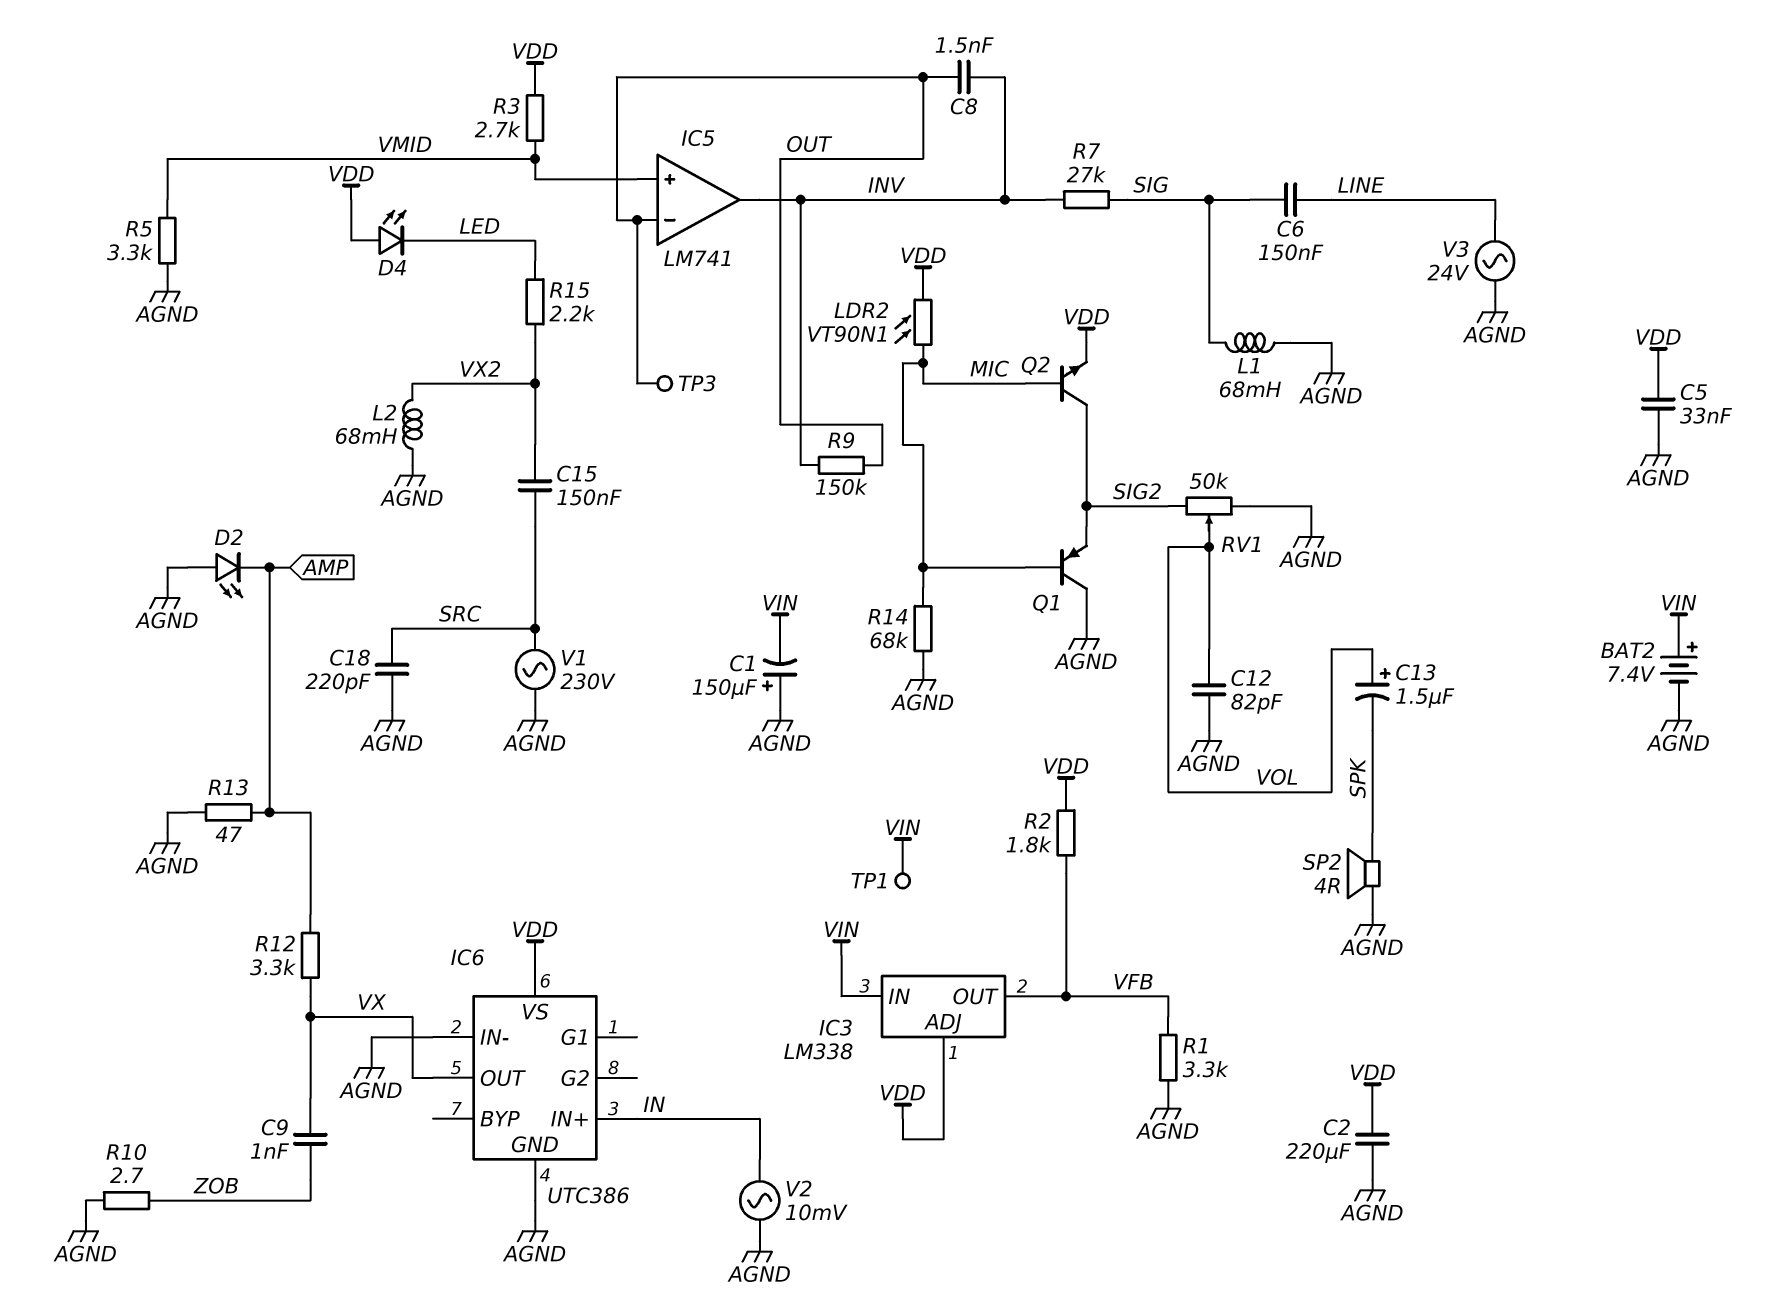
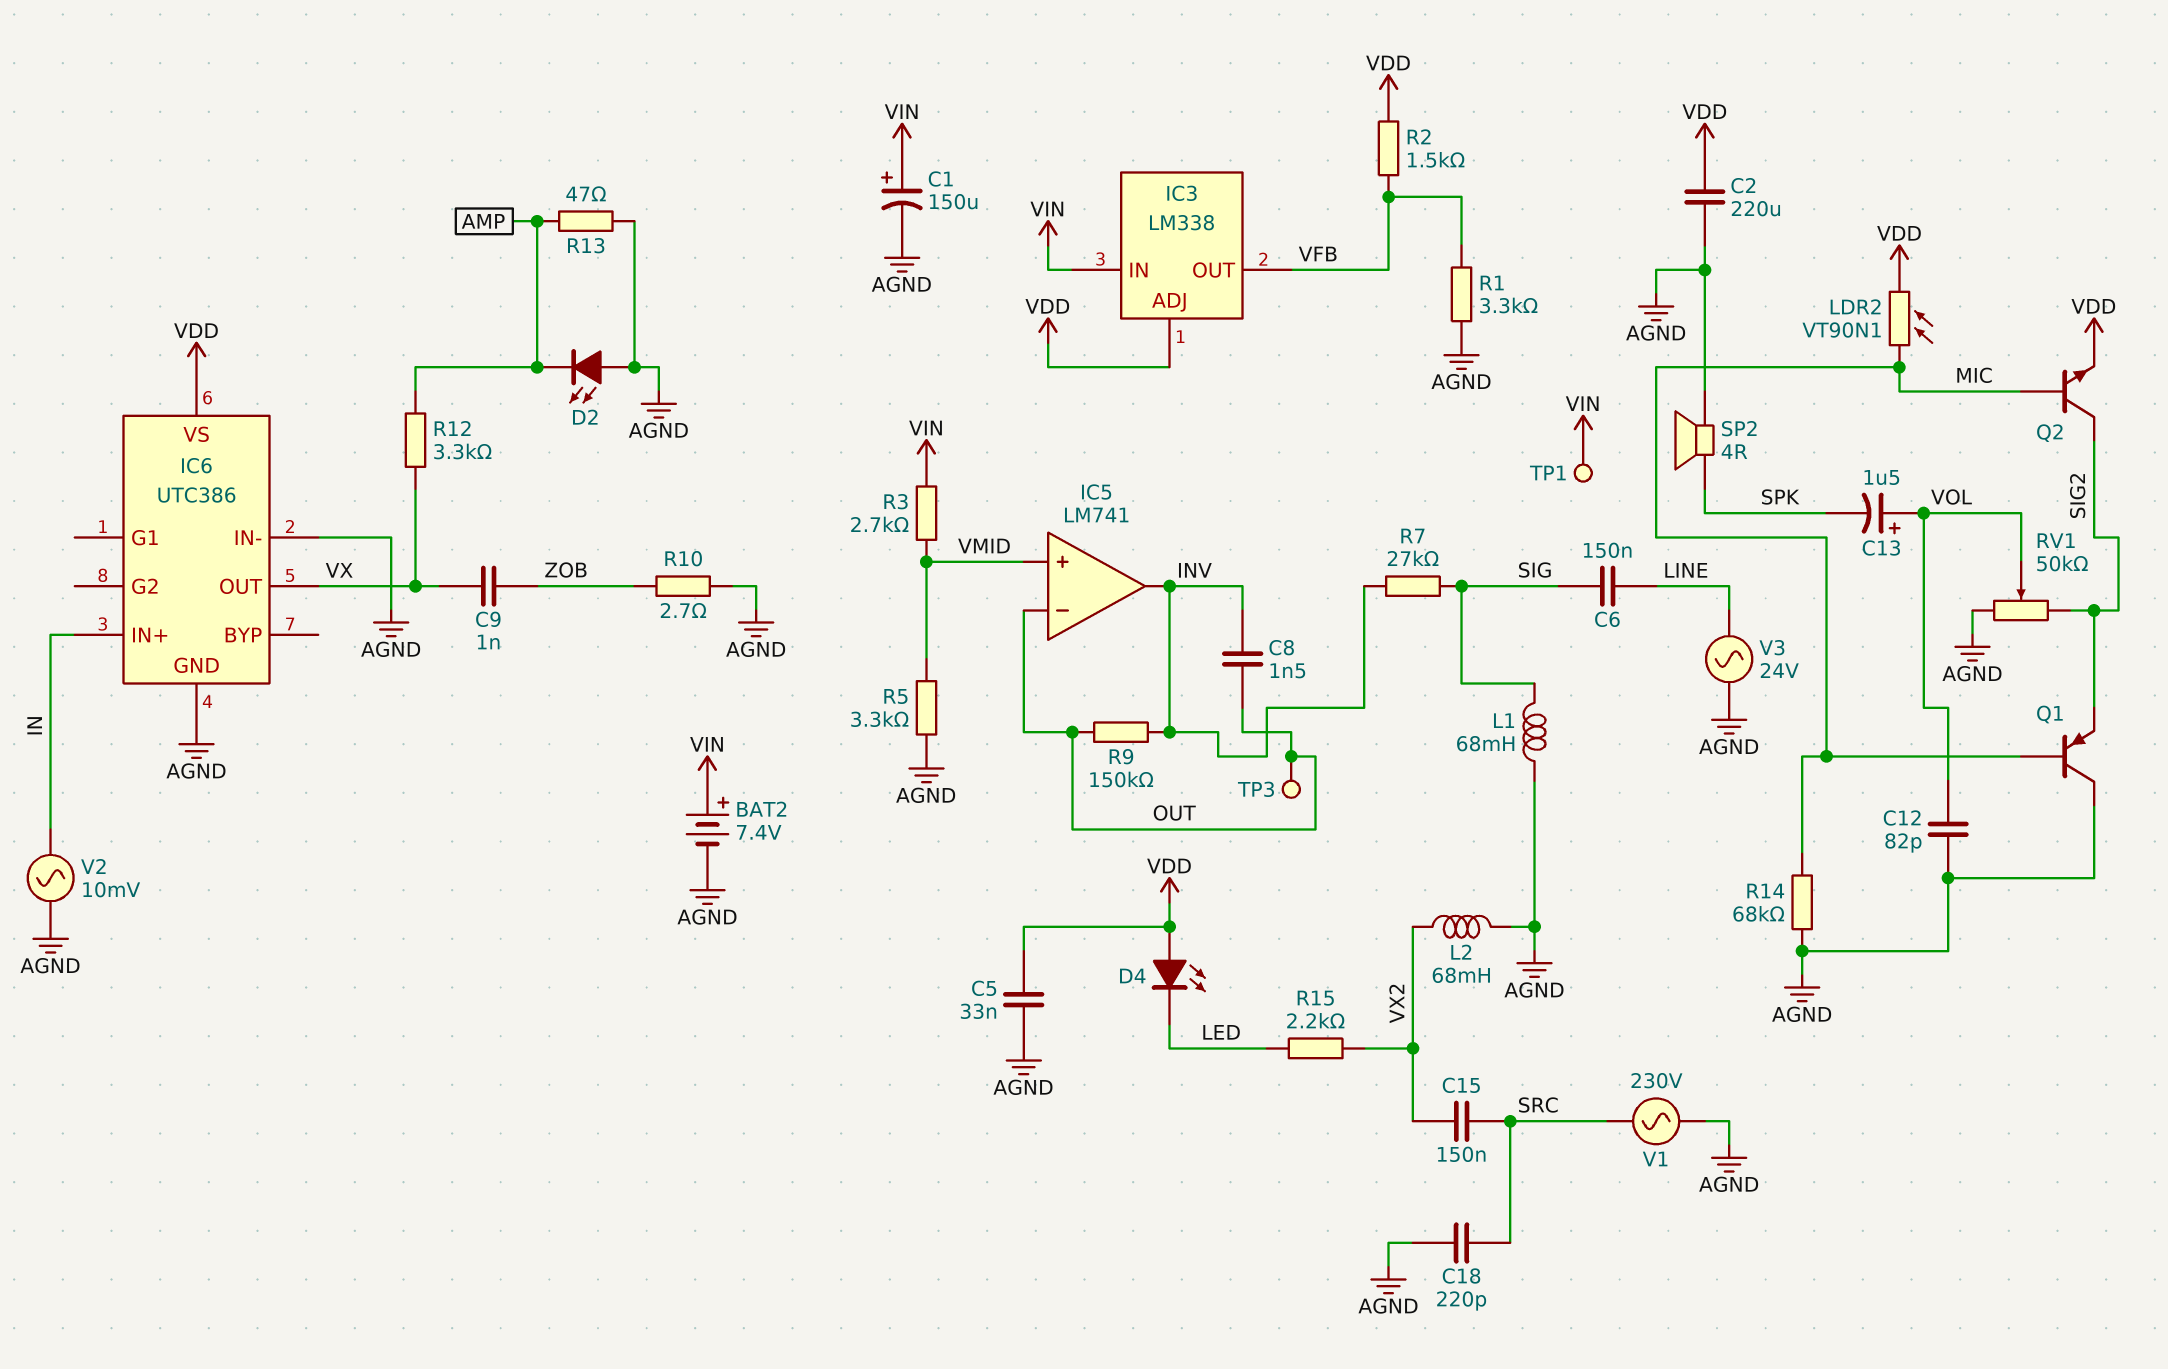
C1: 150uF (plus AGND, minus VIN) -> 150uF (plus VIN, minus AGND)
R2: 1.8k (VDD, VFB) -> 1.5k (VDD, VFB)
R3: 2.7k (VDD, VMID) -> 2.7k (VIN, VMID)

